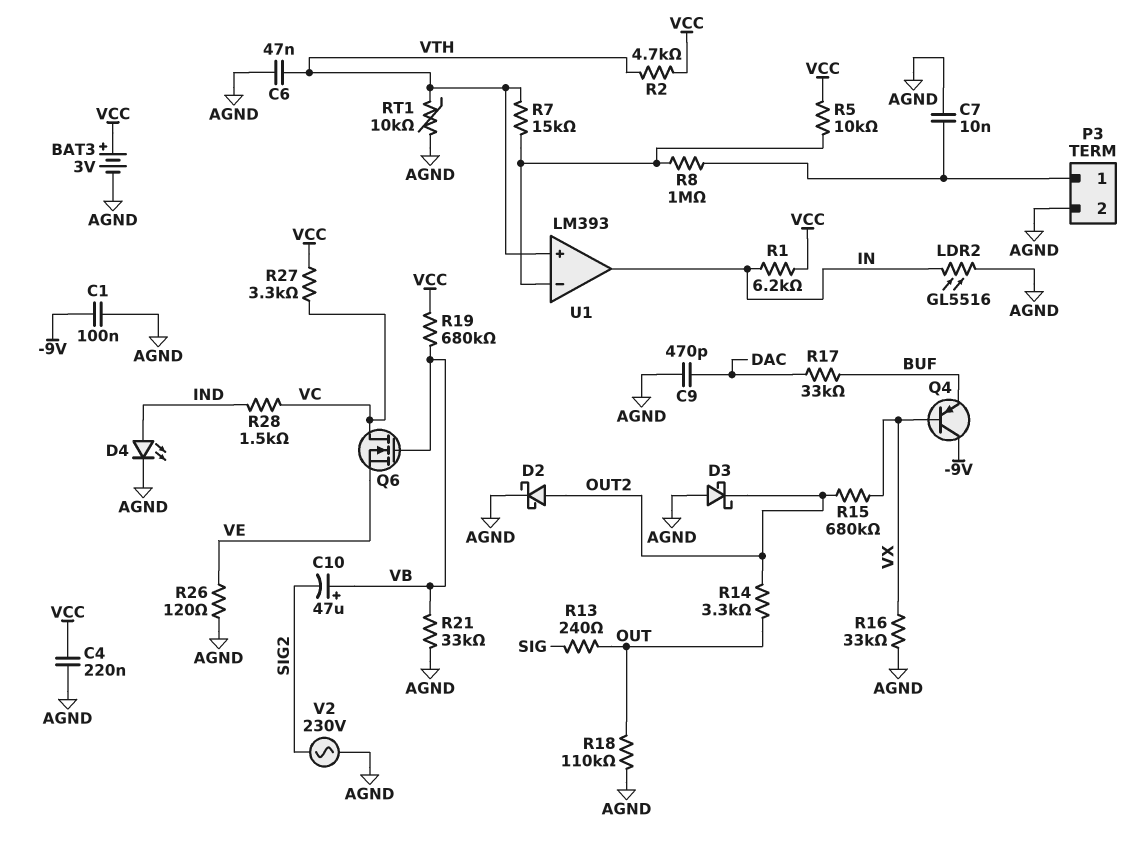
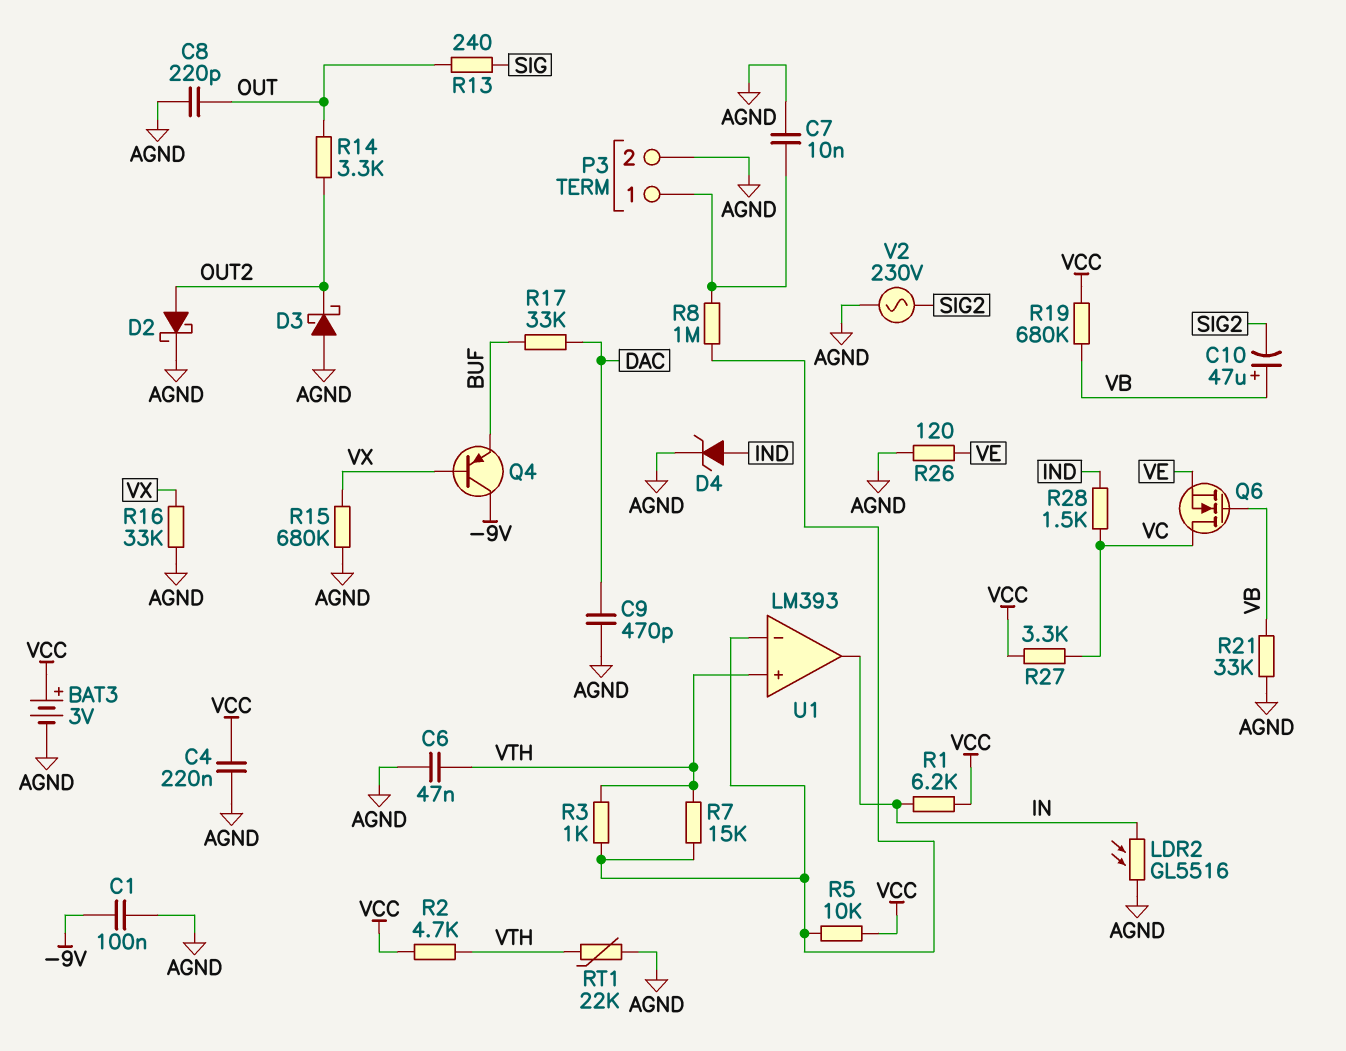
C8: none -> 220pF (AGND, OUT)
D4: LED (A IND, K AGND) -> zener (A IND, K AGND)
R3: none -> 1k (U1/in-, VTH)
R15: 680k (OUT2, VX) -> 680k (AGND, VX)
R18: 110k (AGND, OUT) -> none
RT1: 10k (AGND, VTH) -> 22k (AGND, VTH)

